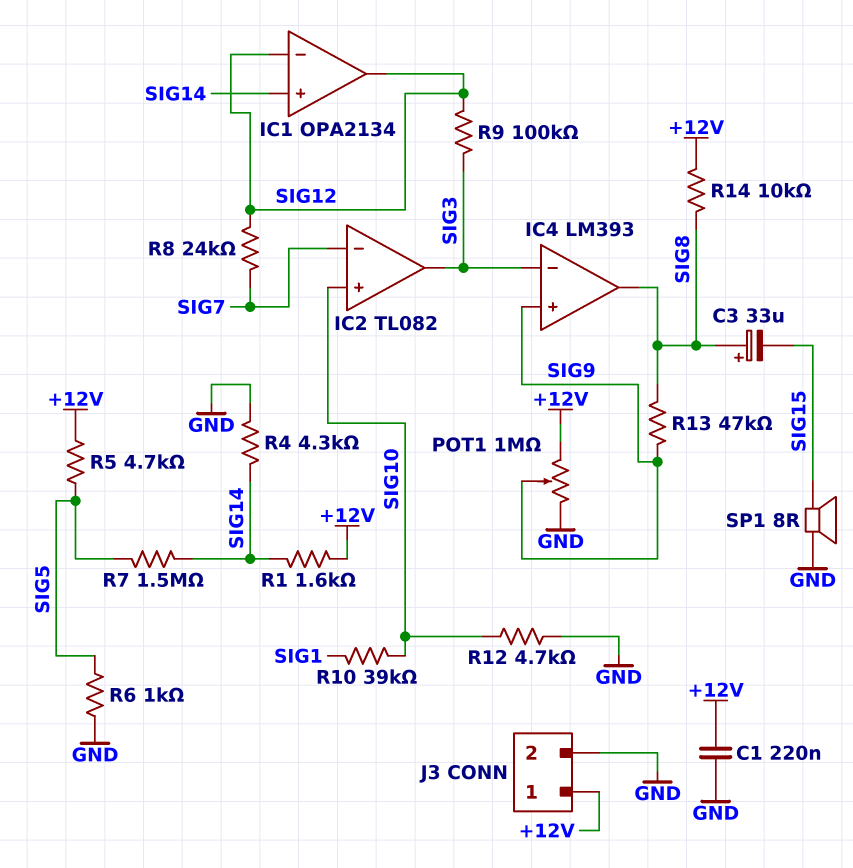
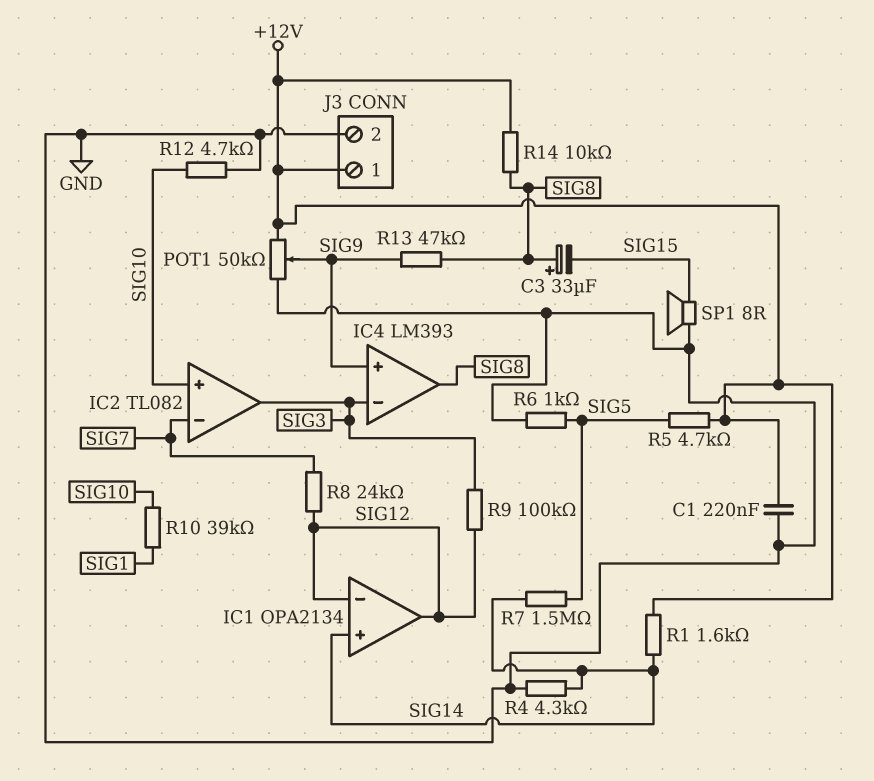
POT1: 1M (+12V, GND, wiper SIG9) -> 50k (+12V, GND, wiper SIG9)

